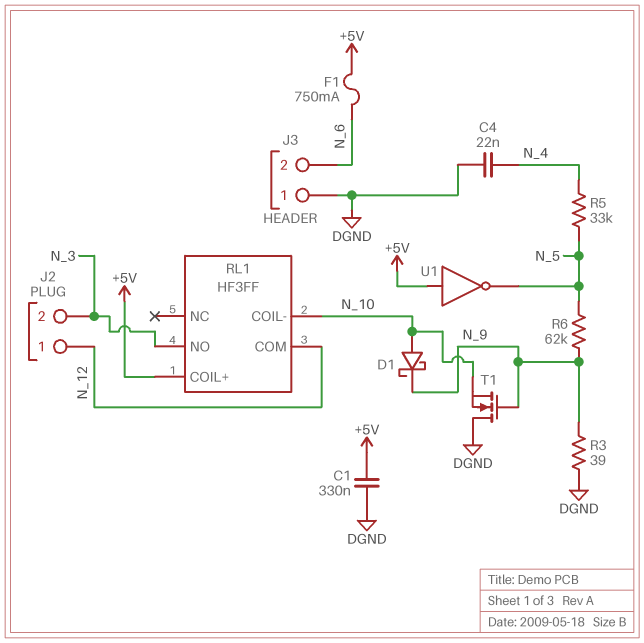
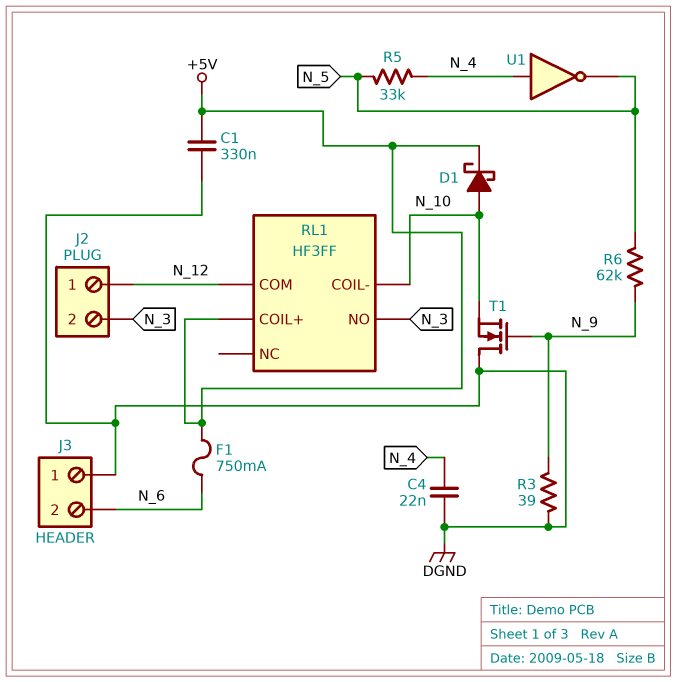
D1: schottky (A N_10, K N_9) -> schottky (A N_10, K +5V)
U1: NOT (in +5V, out N_5) -> NOT (in N_4, out N_5)

